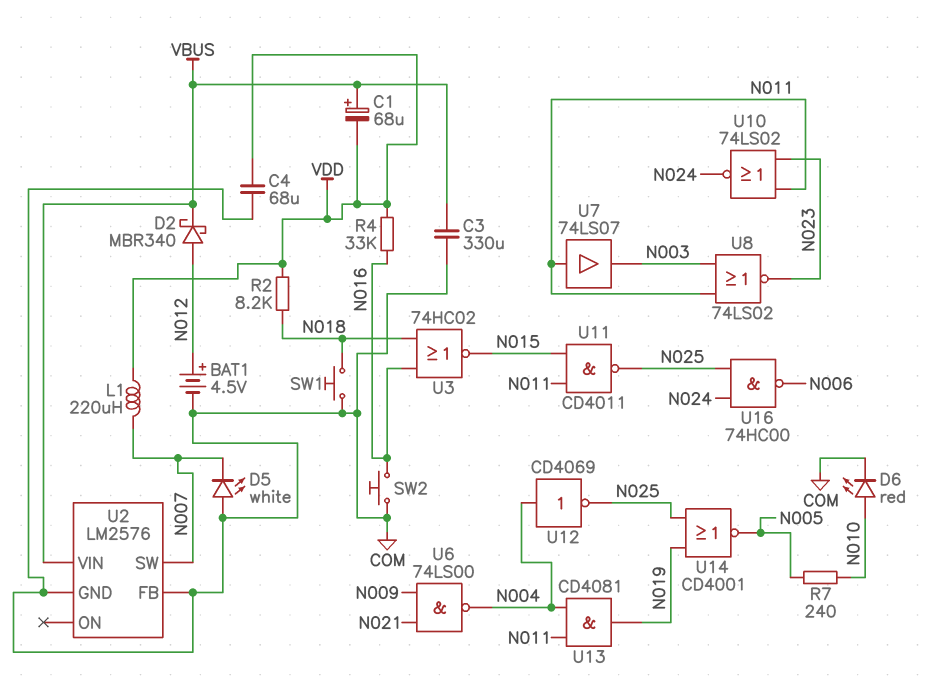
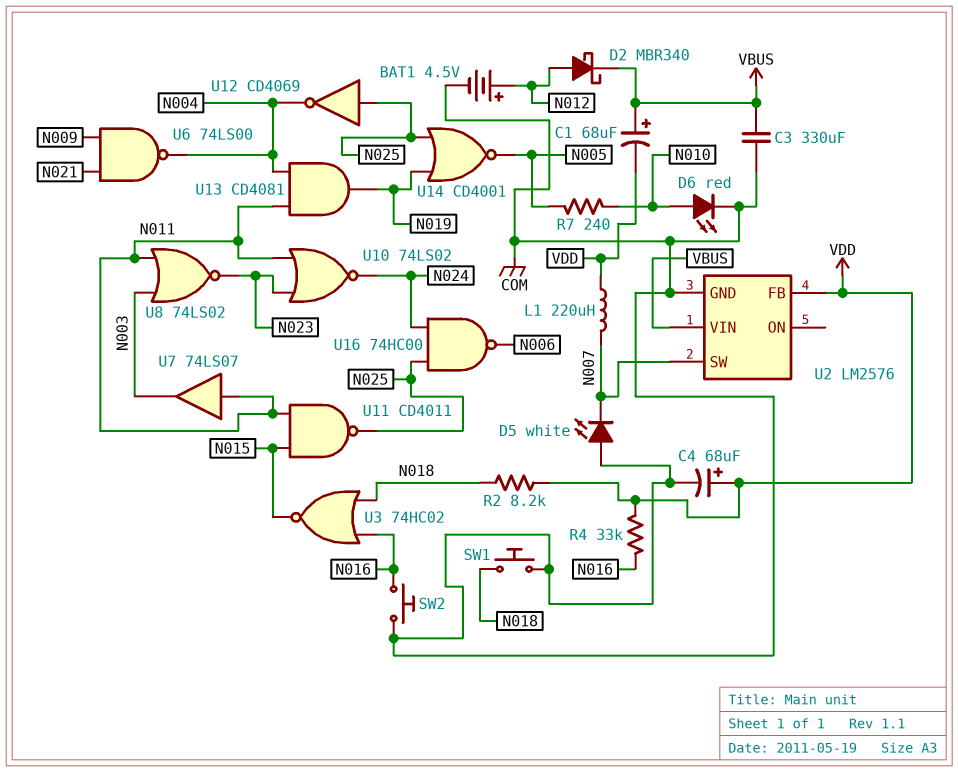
C4: 68uF (COM, VDD) -> 68uF (plus VDD, minus COM)
U2 pin FB: COM -> VDD
U12: NOT CD4069 (in N004, out N025) -> NOT CD4069 (in N025, out N004)

